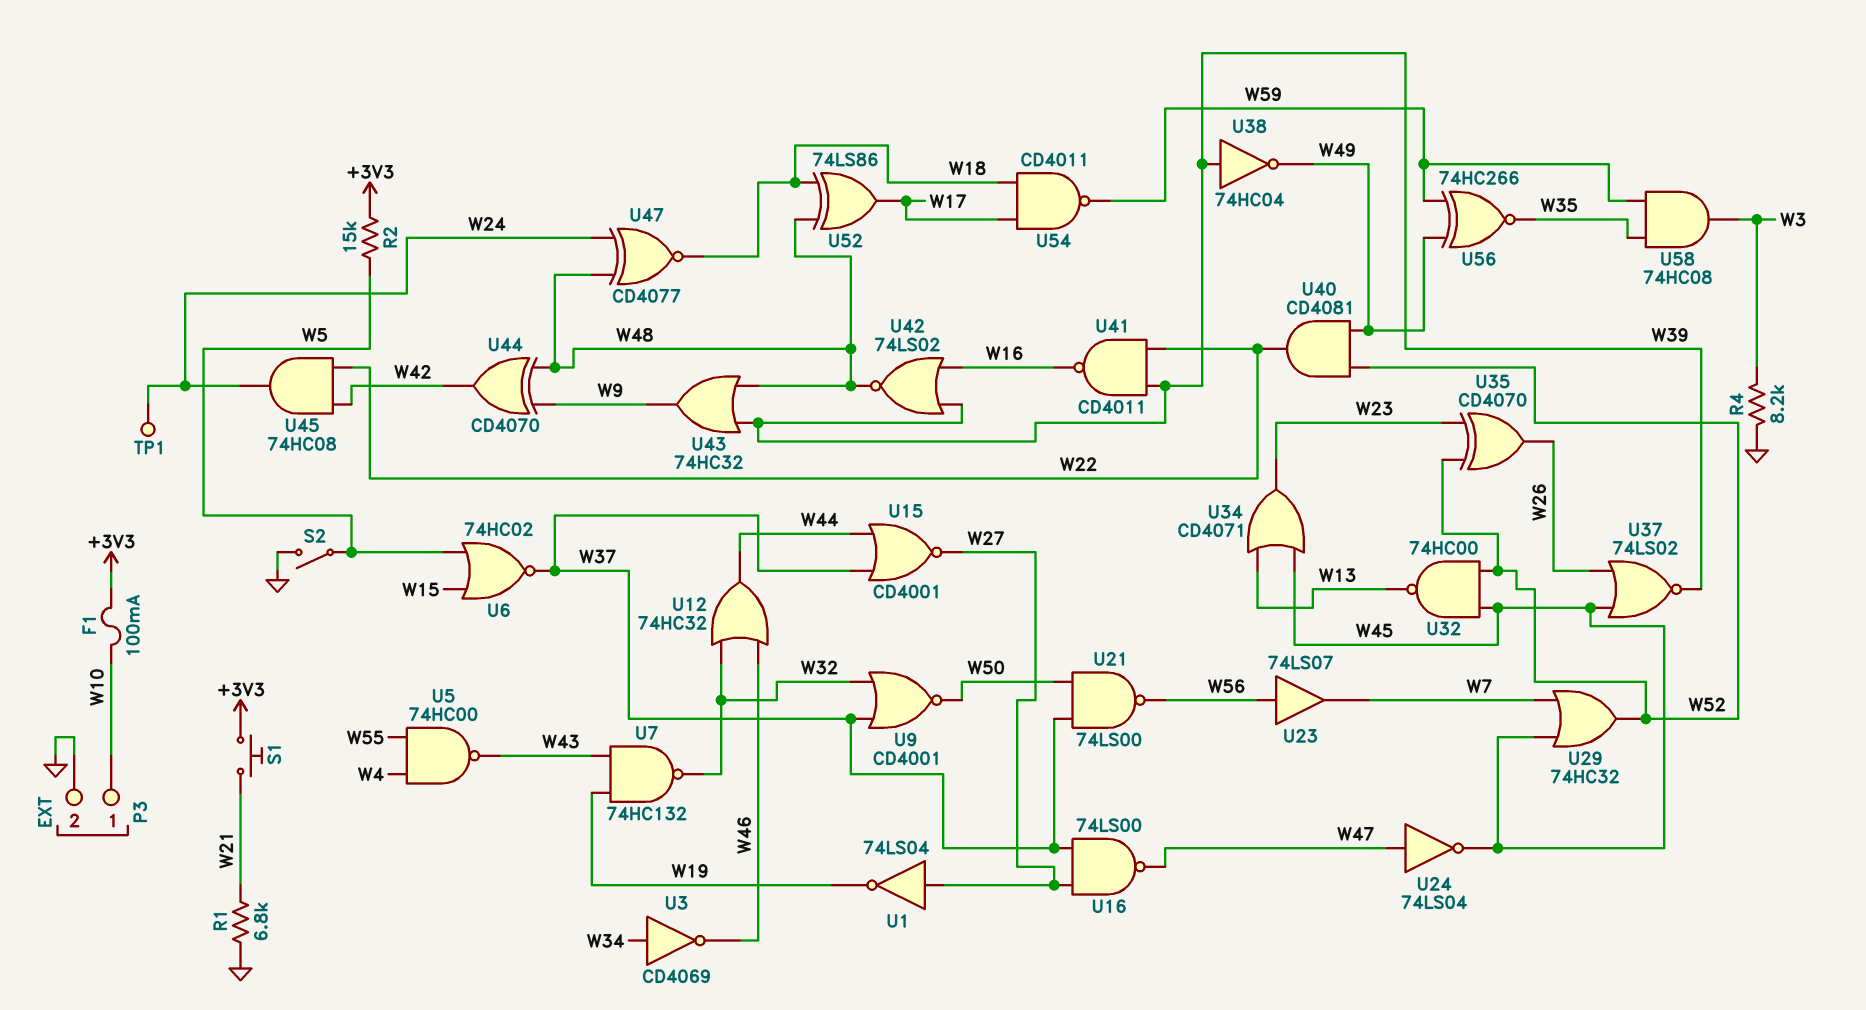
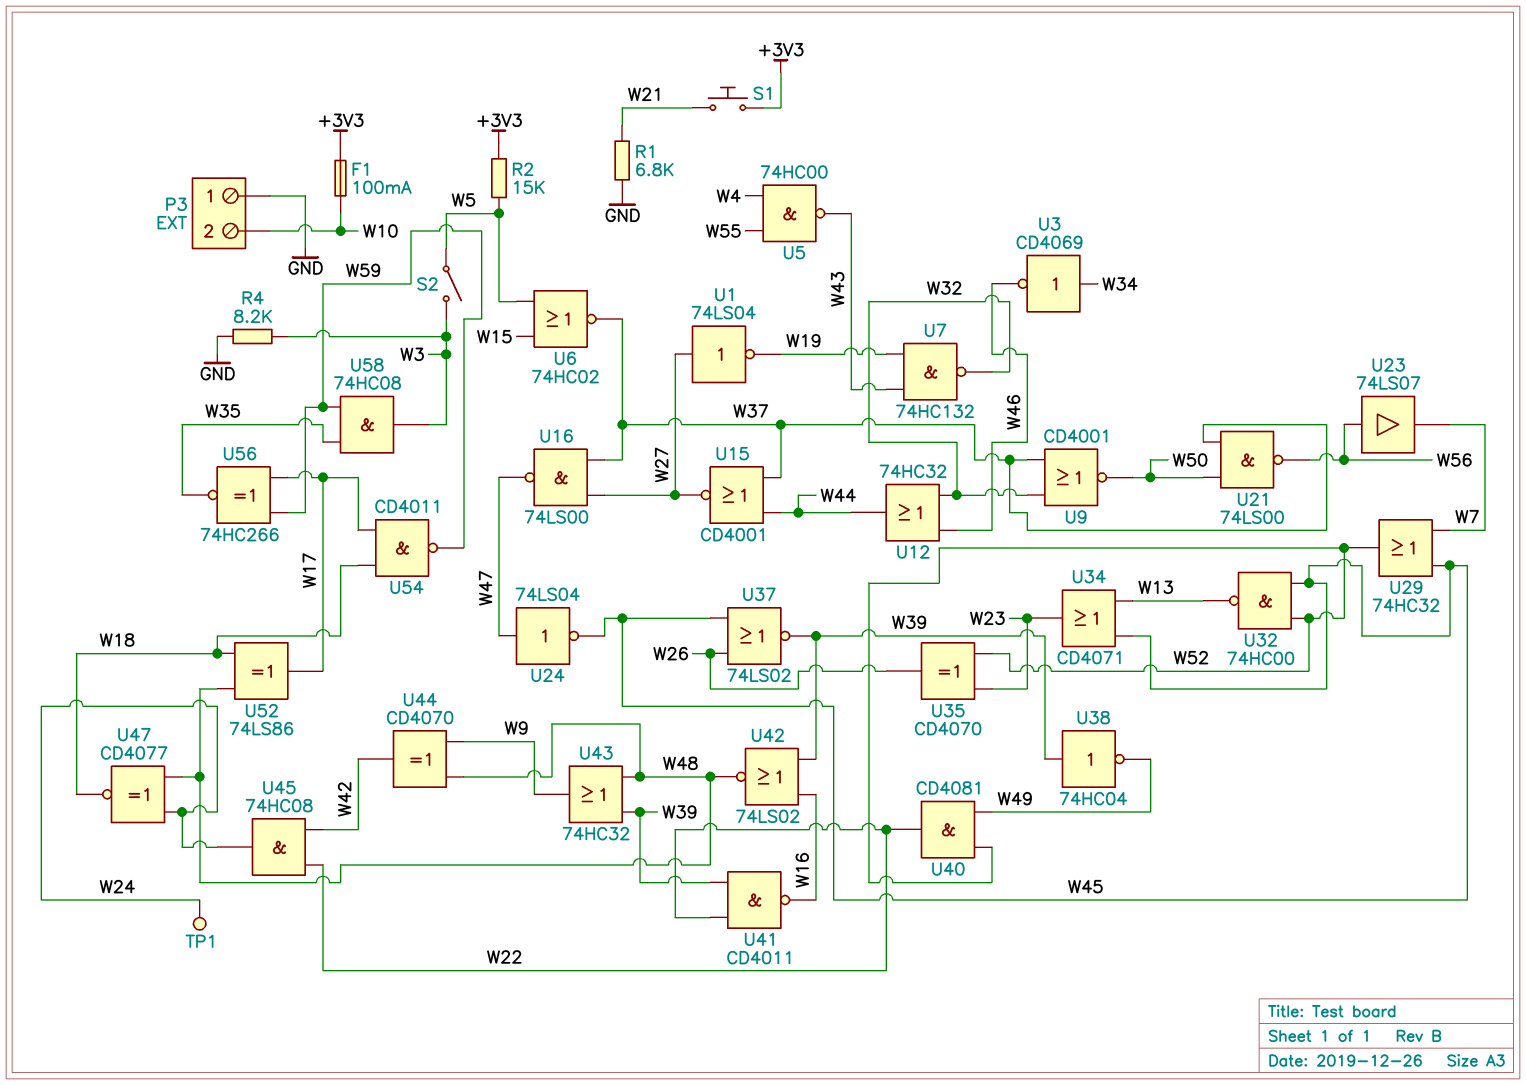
P3 pin 1: W10 -> GND
P3 pin 2: GND -> W10
S2: switch (GND, W5) -> switch (W3, W5)
U56: XNOR 74HC266 (in W49, in W59, out W35) -> XNOR 74HC266 (in W17, in W59, out W35)

